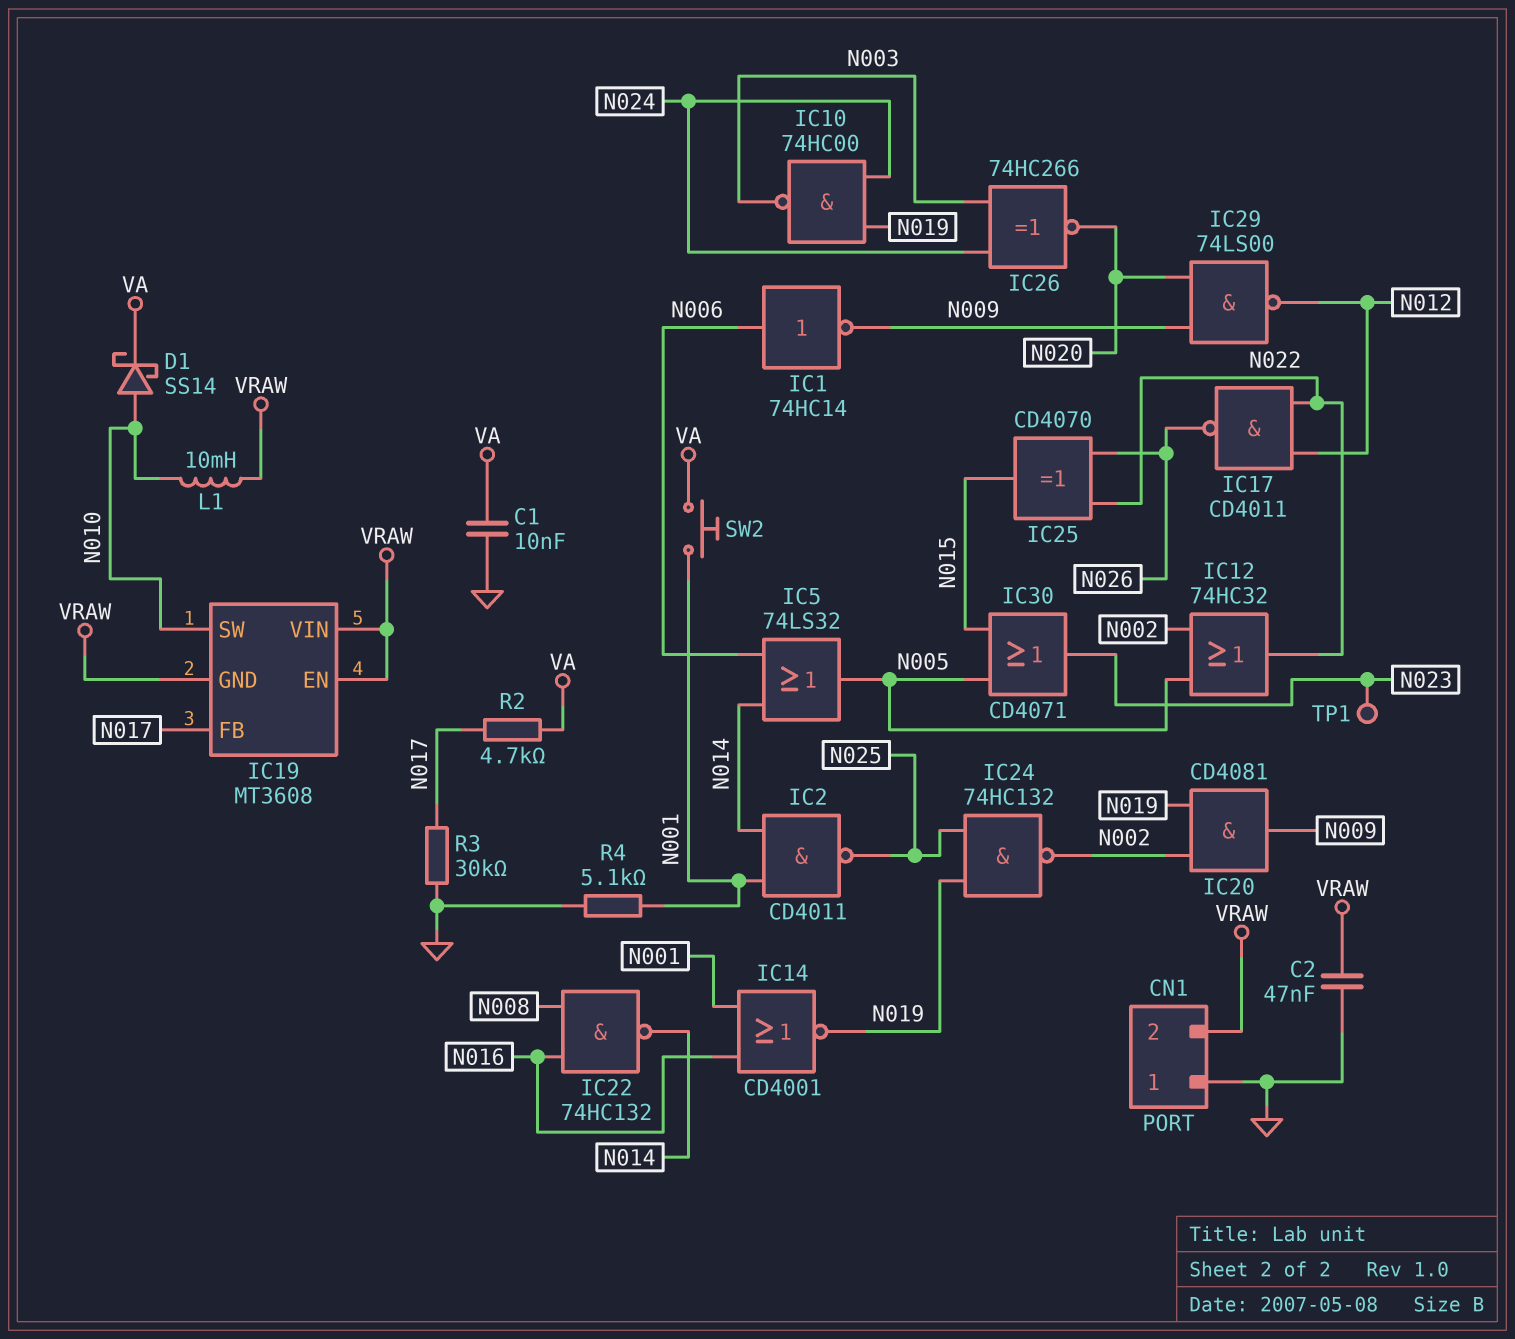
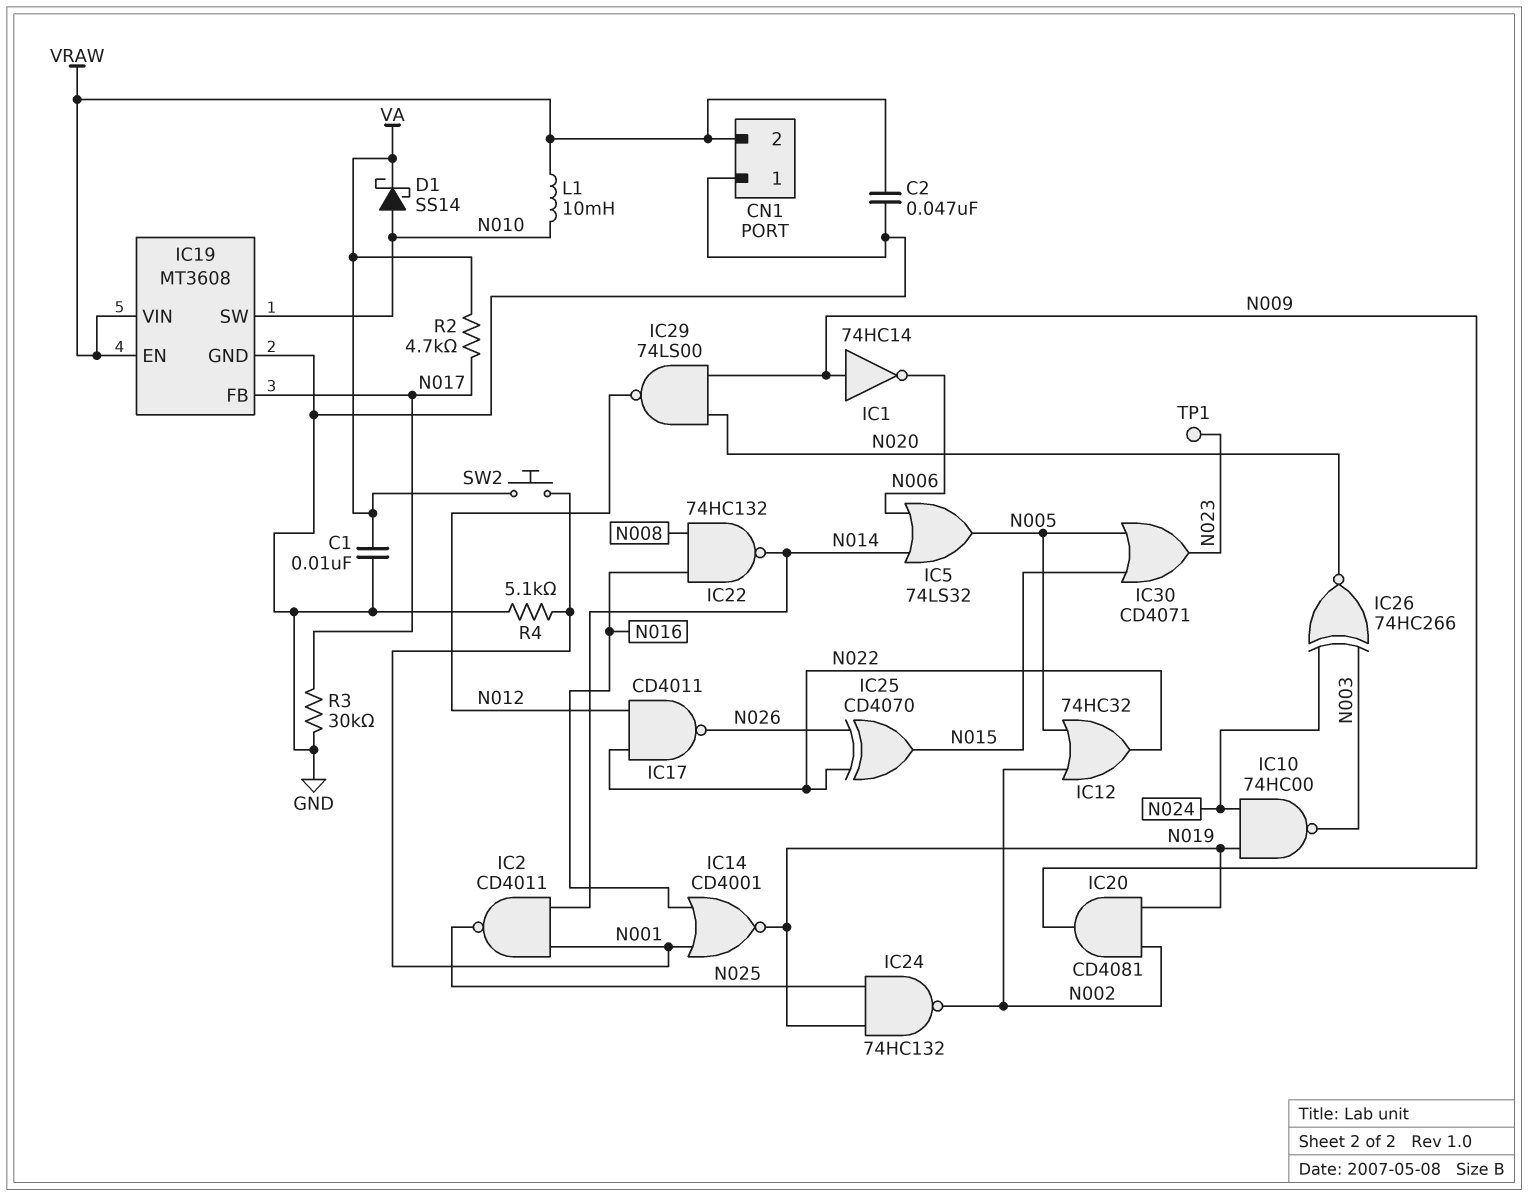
IC1: NOT 74HC14 (in N006, out N009) -> NOT 74HC14 (in N009, out N006)
IC19 pin GND: VRAW -> GND

